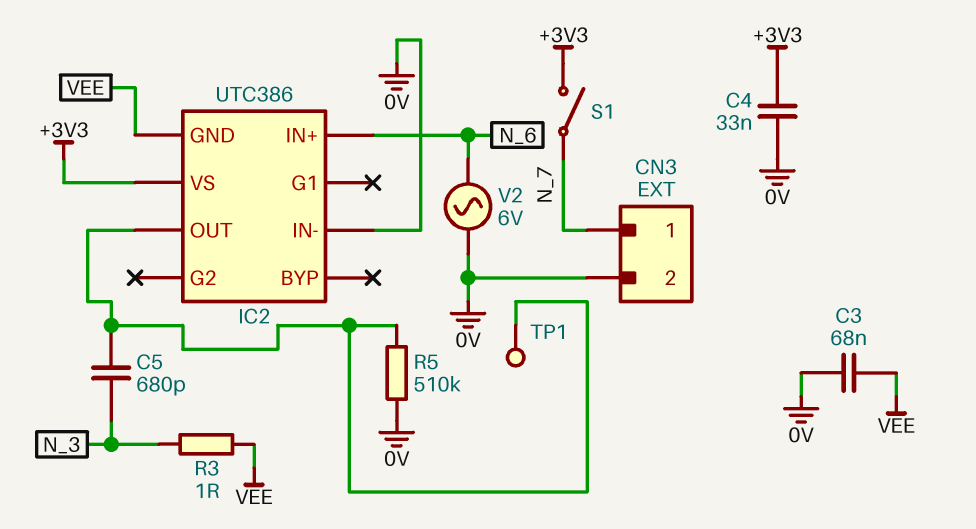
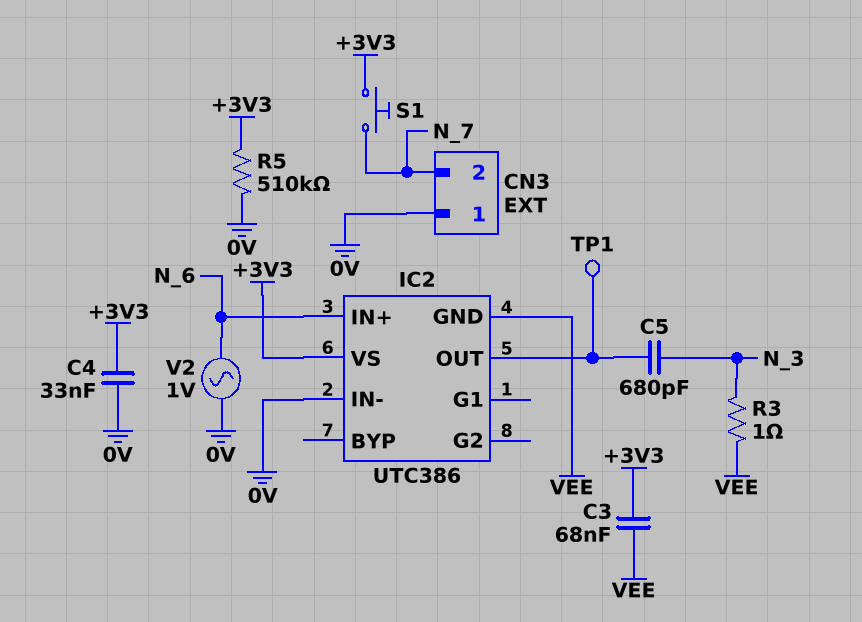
C3: 68nF (0V, VEE) -> 68nF (+3V3, VEE)
CN3 pin 1: N_7 -> 0V
CN3 pin 2: 0V -> N_7
R5: 510k (0V, IC2/OUT) -> 510k (+3V3, 0V)
S1: switch (+3V3, N_7) -> button (+3V3, N_7)
V2: AC 6V (0V, N_6) -> AC 1V (0V, N_6)

